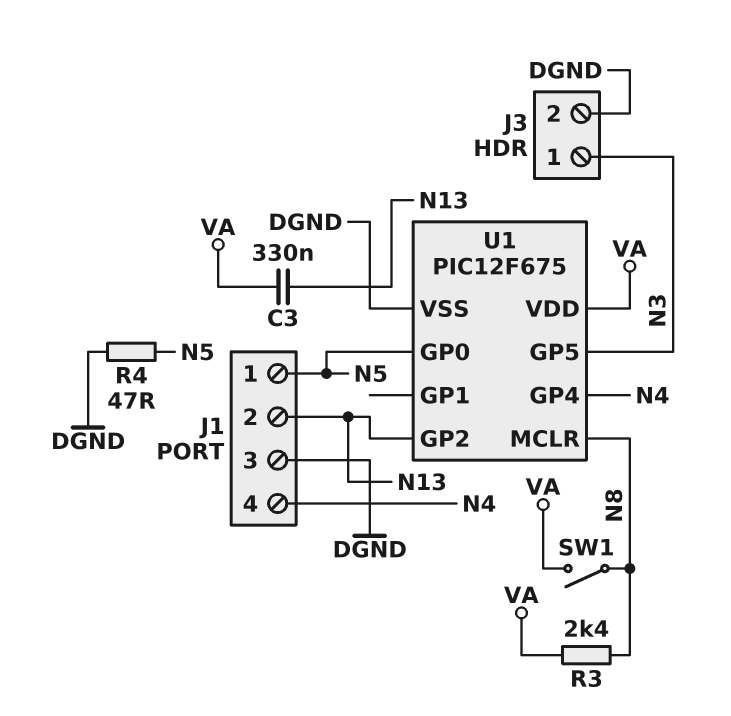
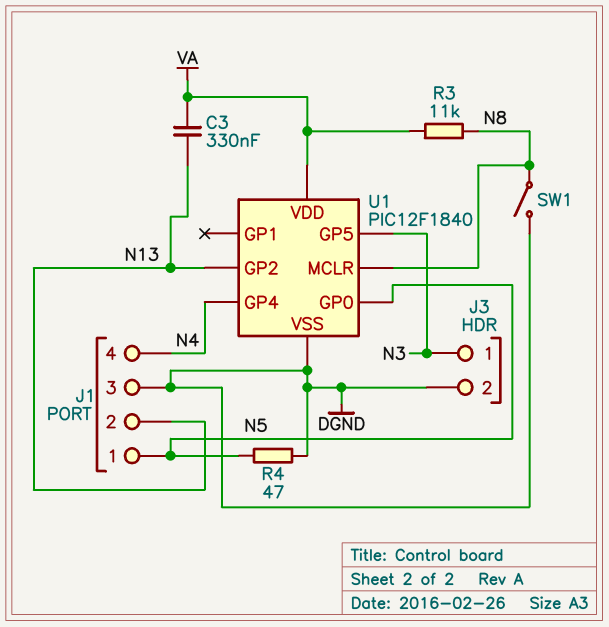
R3: 2.4k (N8, VA) -> 11k (N8, VA)
SW1: switch (N8, VA) -> switch (DGND, N8)
U1: PIC12F675 -> PIC12F1840

